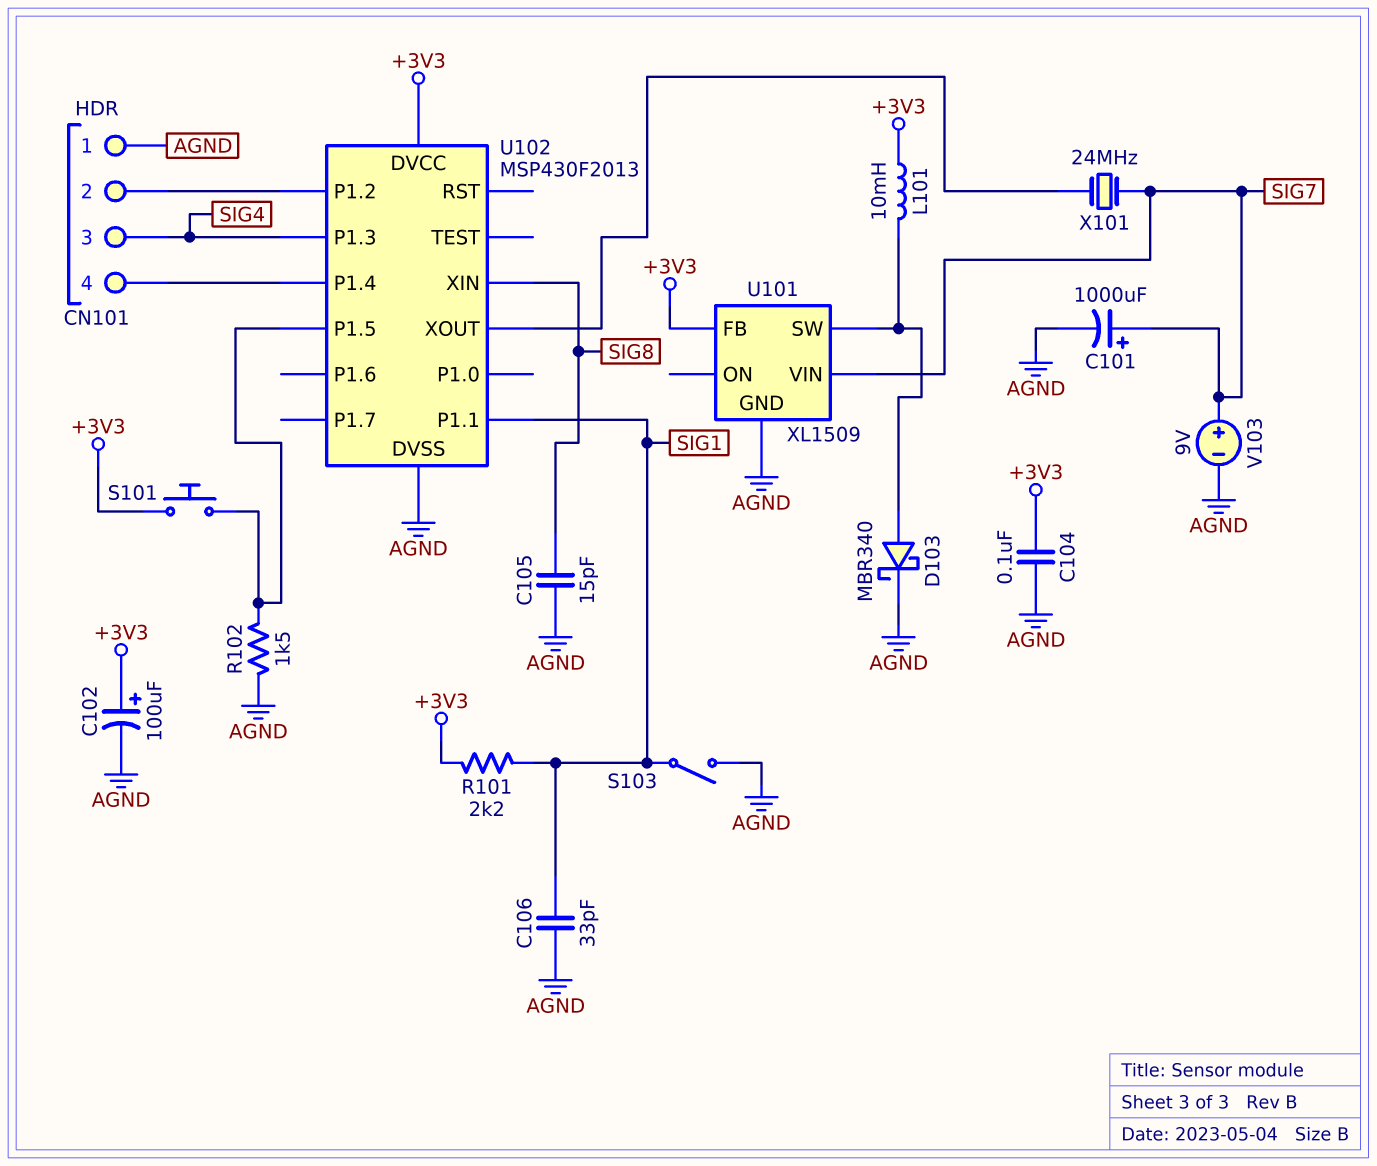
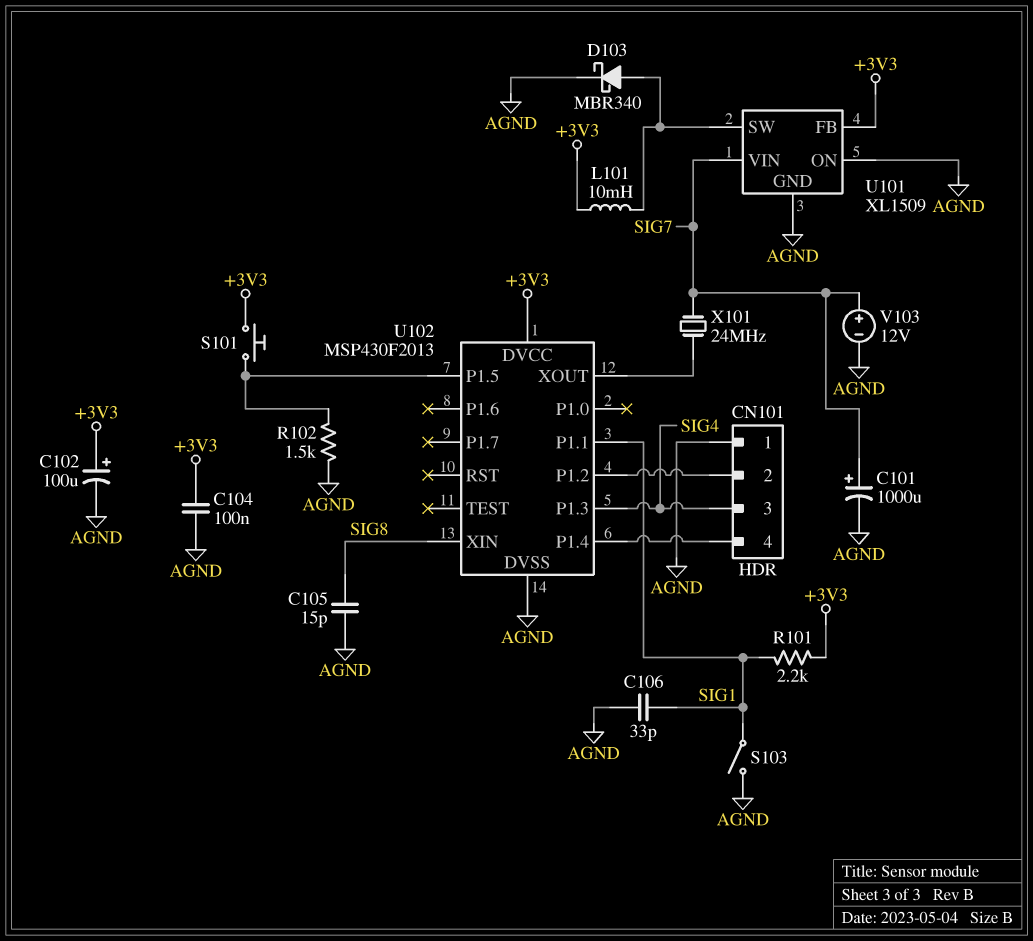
U101 pin ON: none -> AGND
V103: 9V (plus SIG7, minus AGND) -> 12V (plus SIG7, minus AGND)

